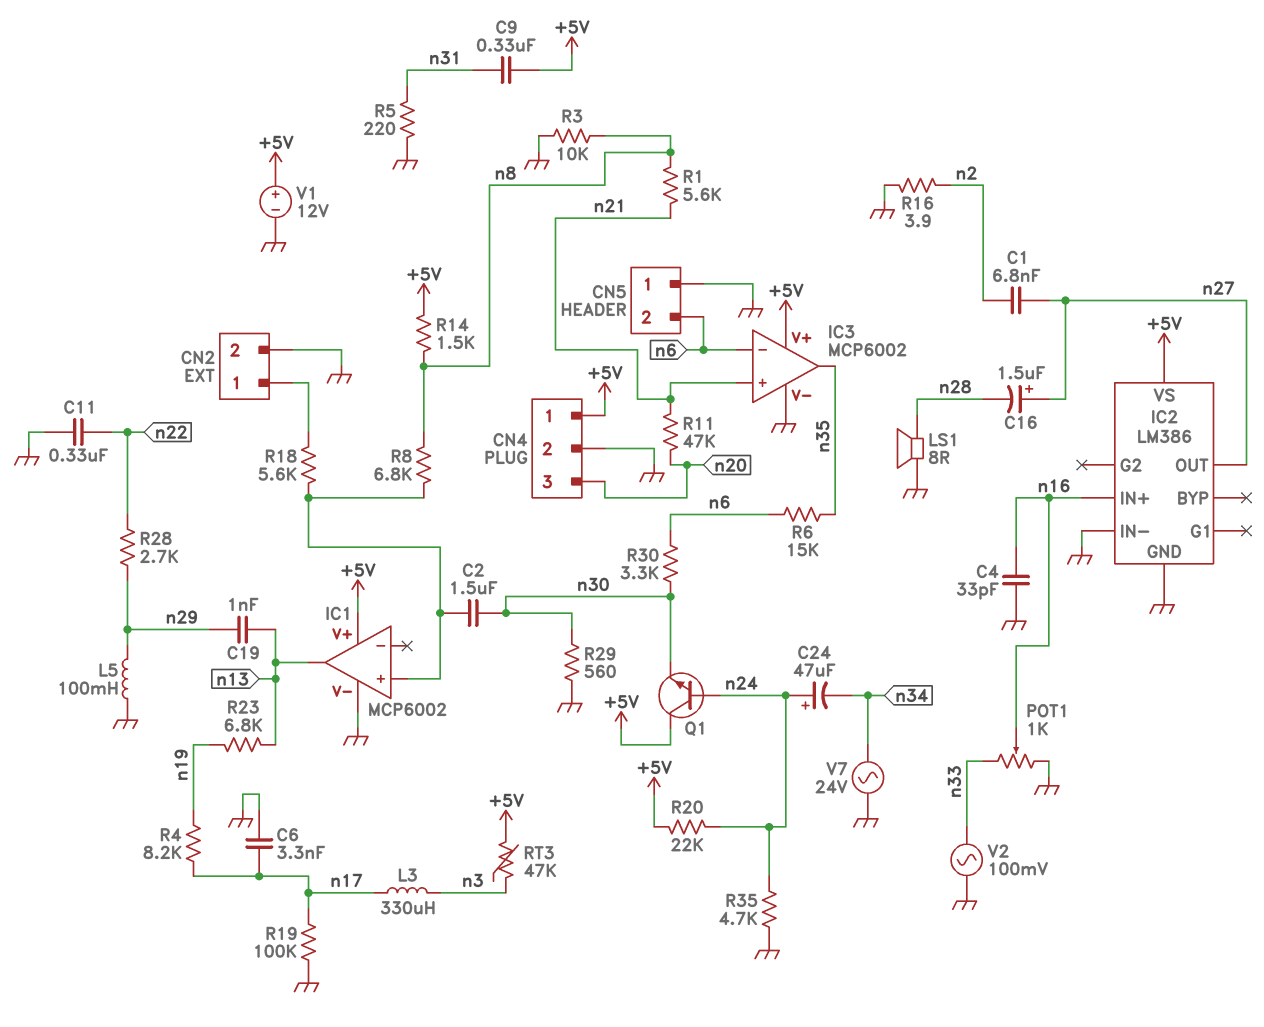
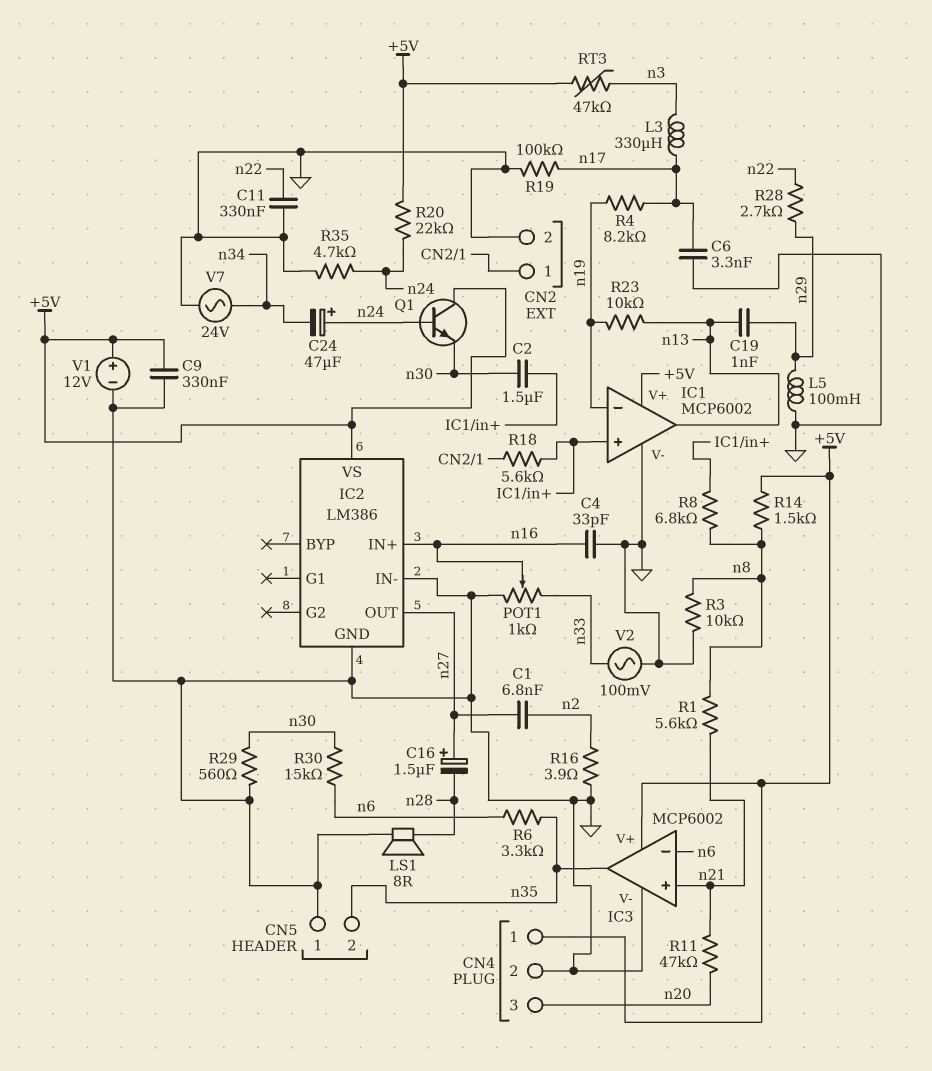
C9: 330nF (+5V, n31) -> 330nF (+5V, GND)
CN5 pin 2: n6 -> n35
IC1 pin in-: none -> n19
R5: 220 (GND, n31) -> none
R6: 15k (n6, n35) -> 3.3k (n6, n35)
R23: 6.8k (n13, n19) -> 10k (n13, n19)
R30: 3.3k (n6, n30) -> 15k (n6, n30)

